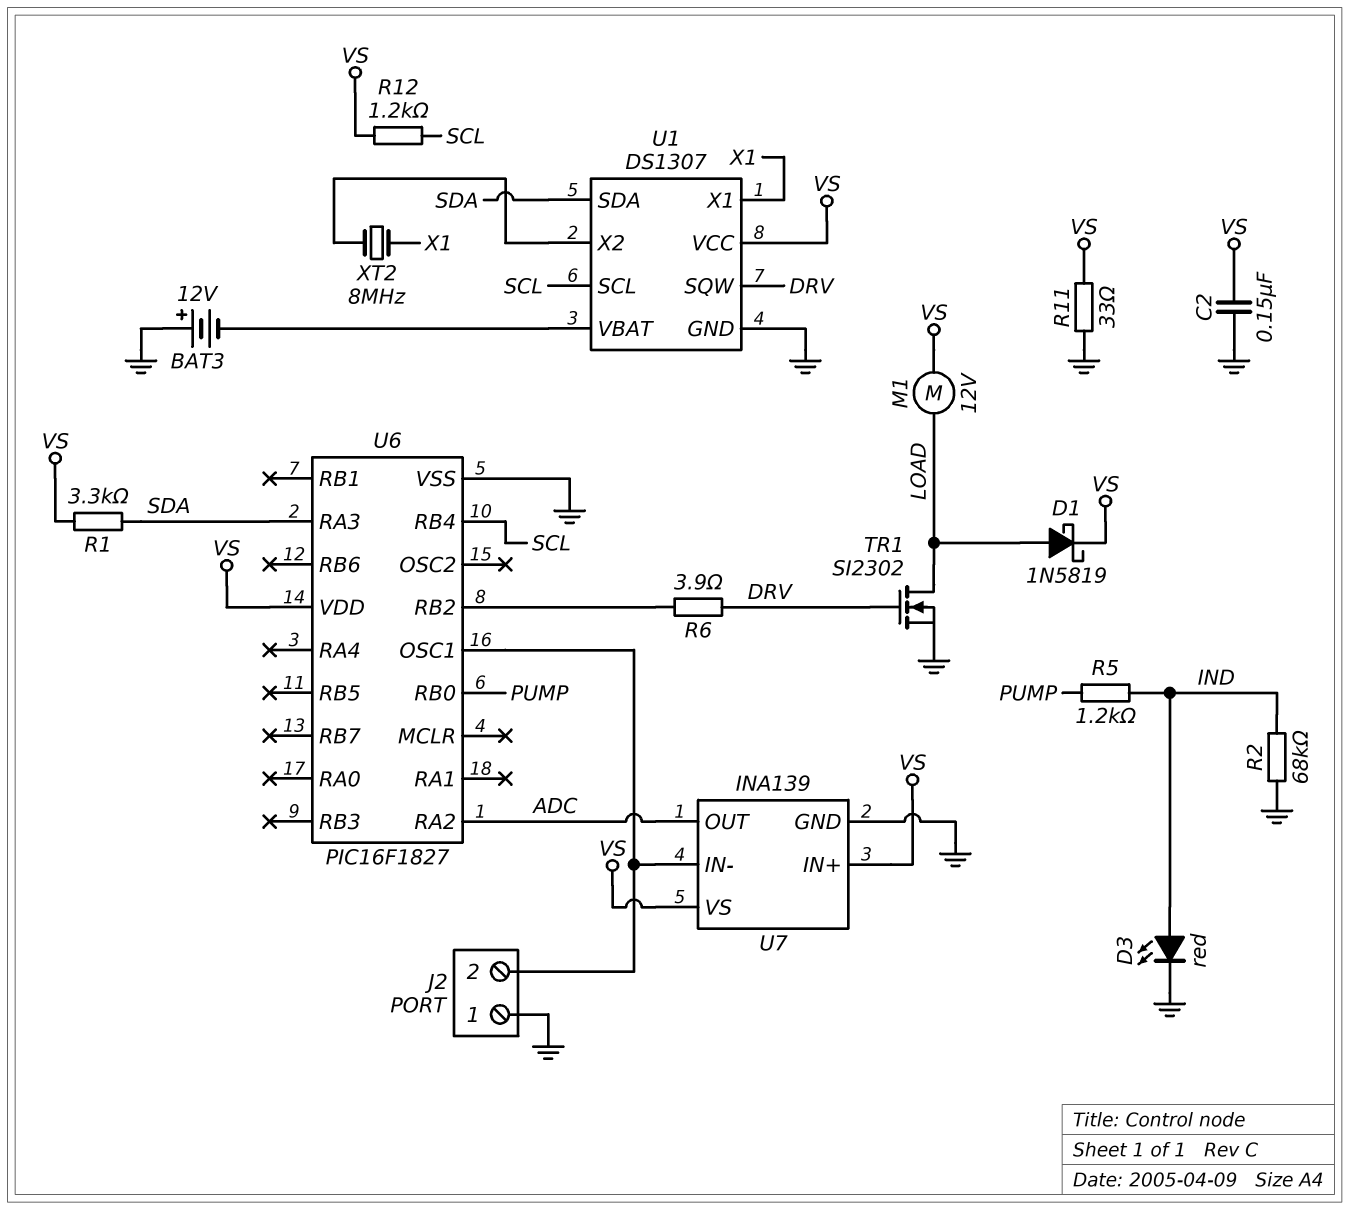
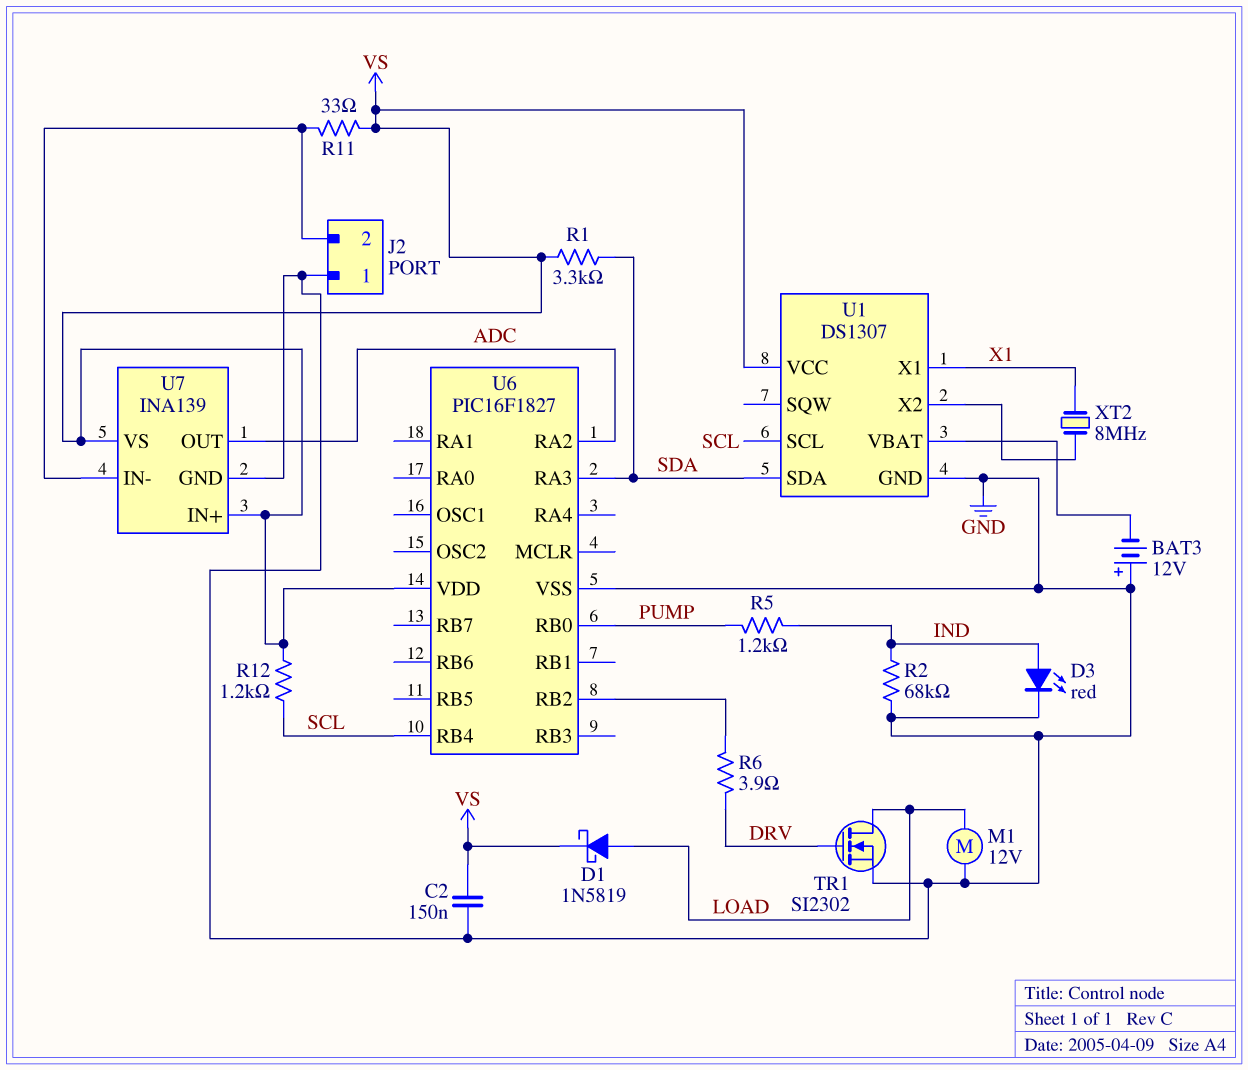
M1: motor 12V (LOAD, VS) -> motor 12V (GND, LOAD)
R11: 33 (GND, VS) -> 33 (J2/2, VS)
U1 pin SQW: DRV -> none
U6 pin OSC1: J2/2 -> none

